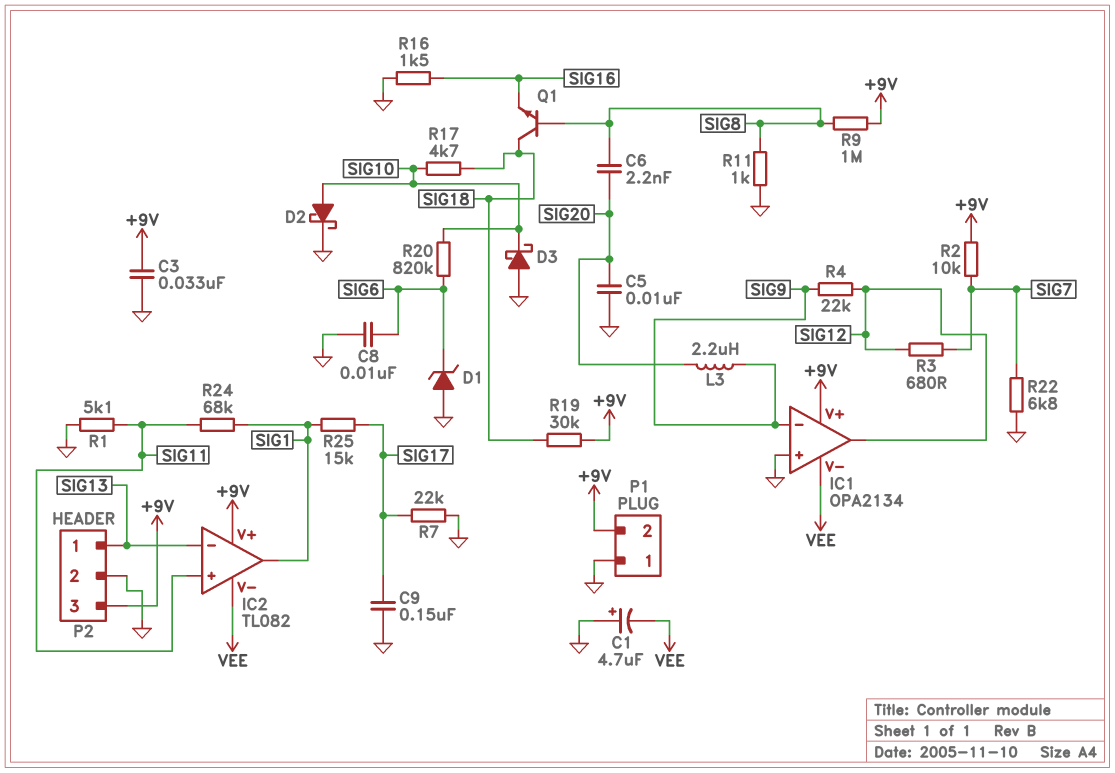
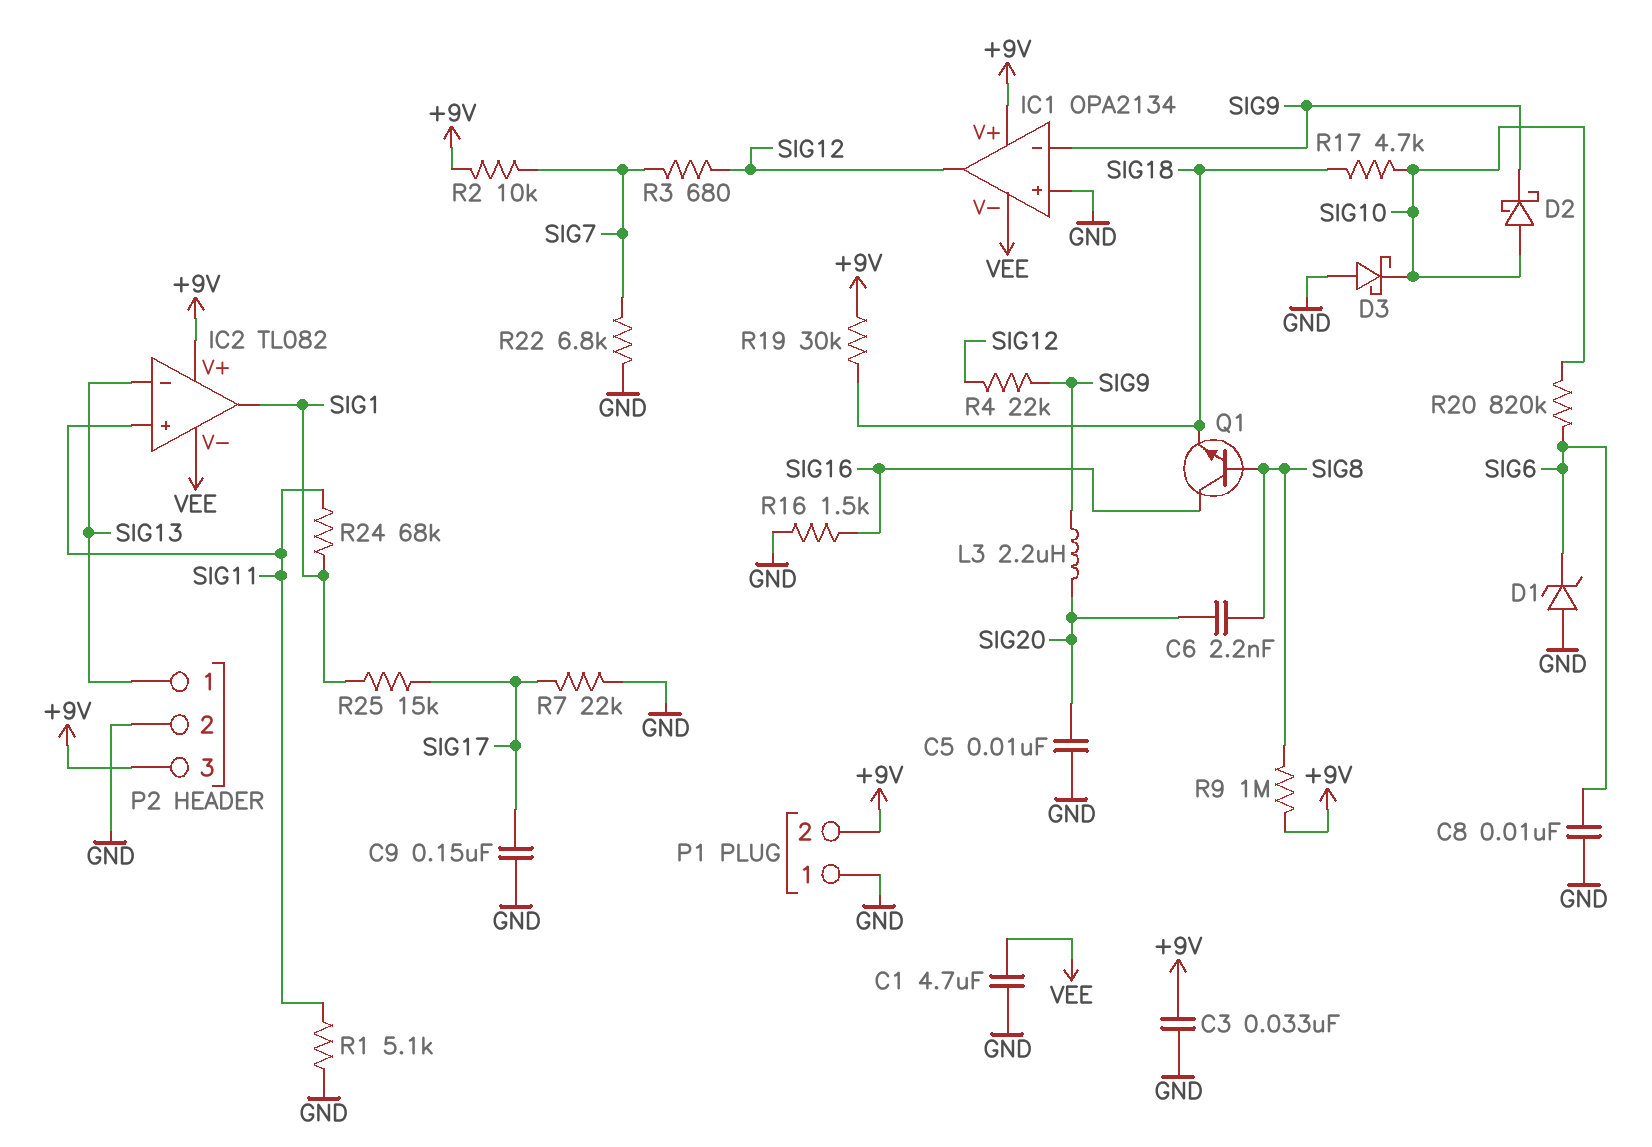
C1: 4.7uF (plus GND, minus VEE) -> 4.7uF (GND, VEE)
D2: schottky (A SIG10, K GND) -> schottky (A SIG10, K SIG9)
Q1: NPN (B SIG8, C SIG18, E SIG16) -> NPN (B SIG8, C SIG16, E SIG18)
R11: 1k (GND, SIG8) -> none

